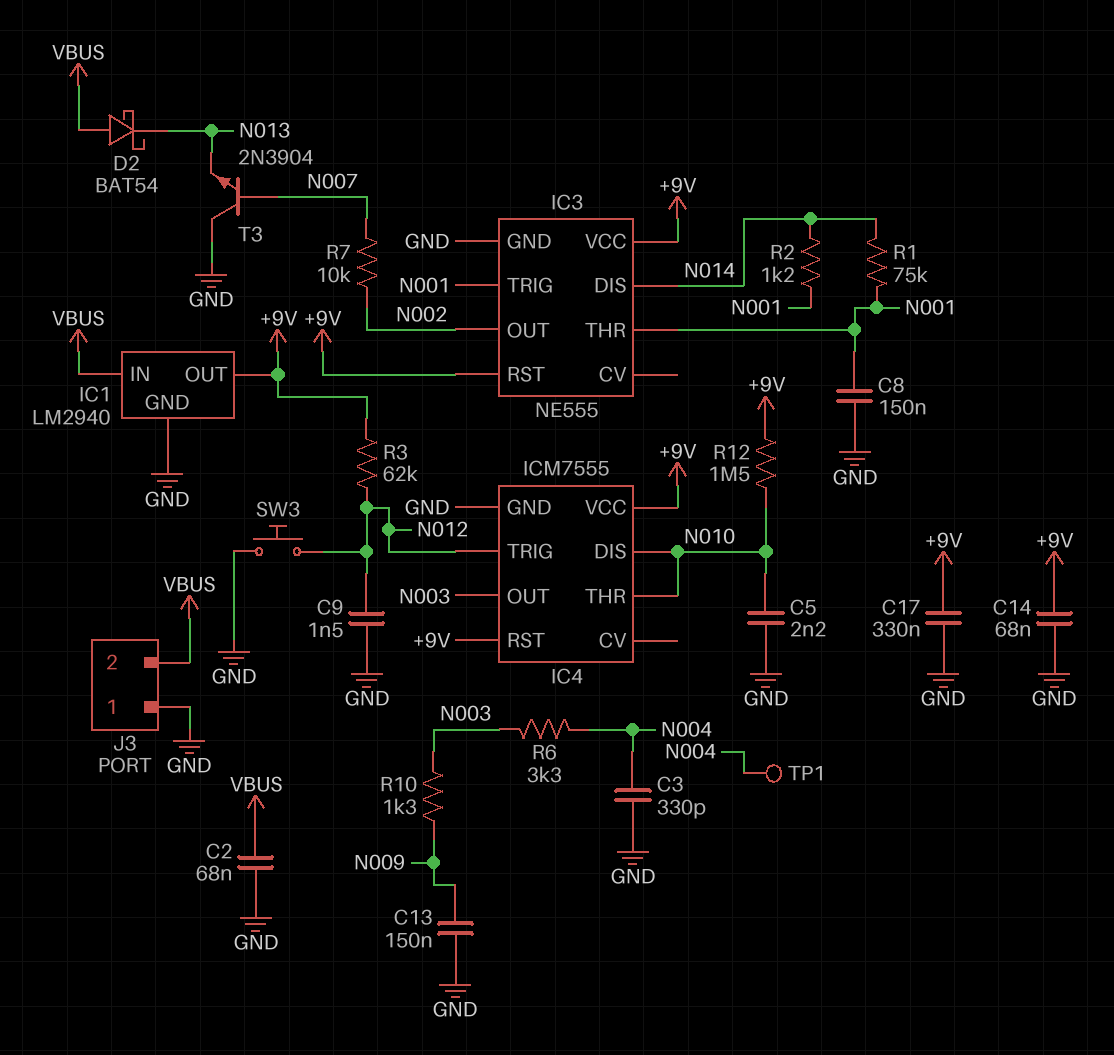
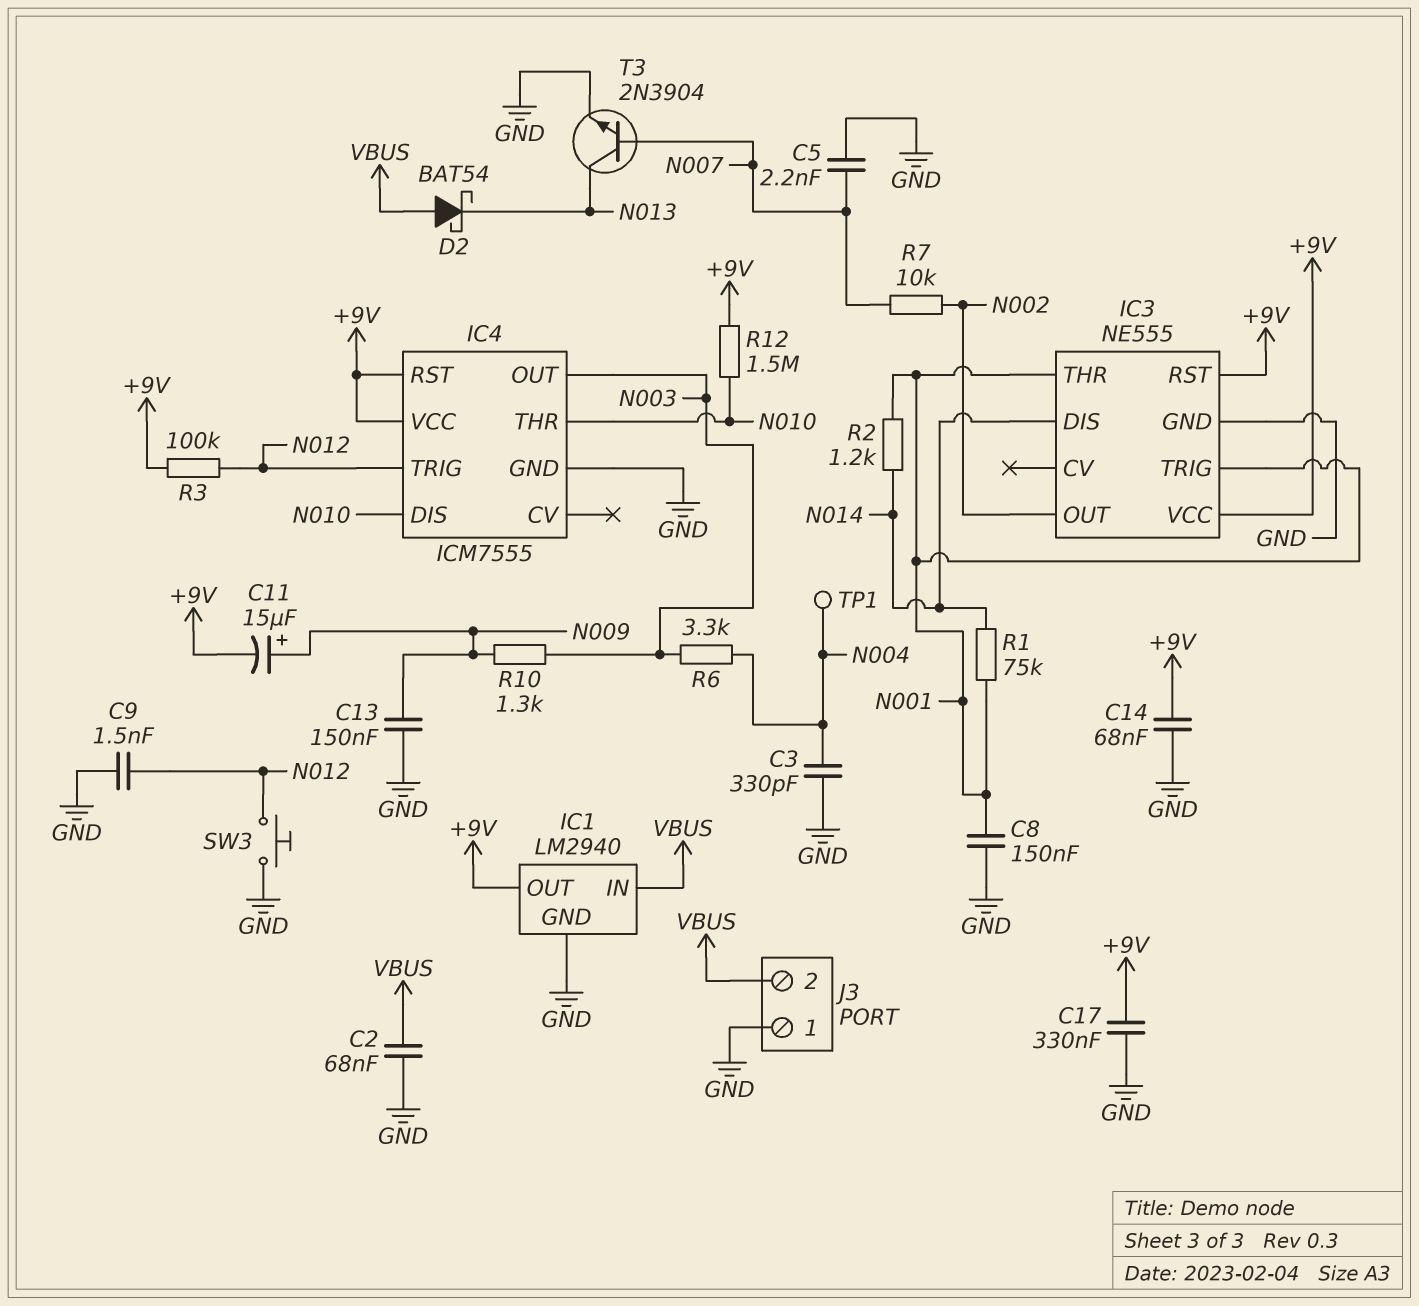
C5: 2.2nF (GND, N010) -> 2.2nF (GND, N007)
C11: none -> 15uF (plus N009, minus +9V)
R3: 62k (+9V, N012) -> 100k (+9V, N012)
T3: NPN 2N3904 (B N007, C GND, E N013) -> NPN 2N3904 (B N007, C N013, E GND)

